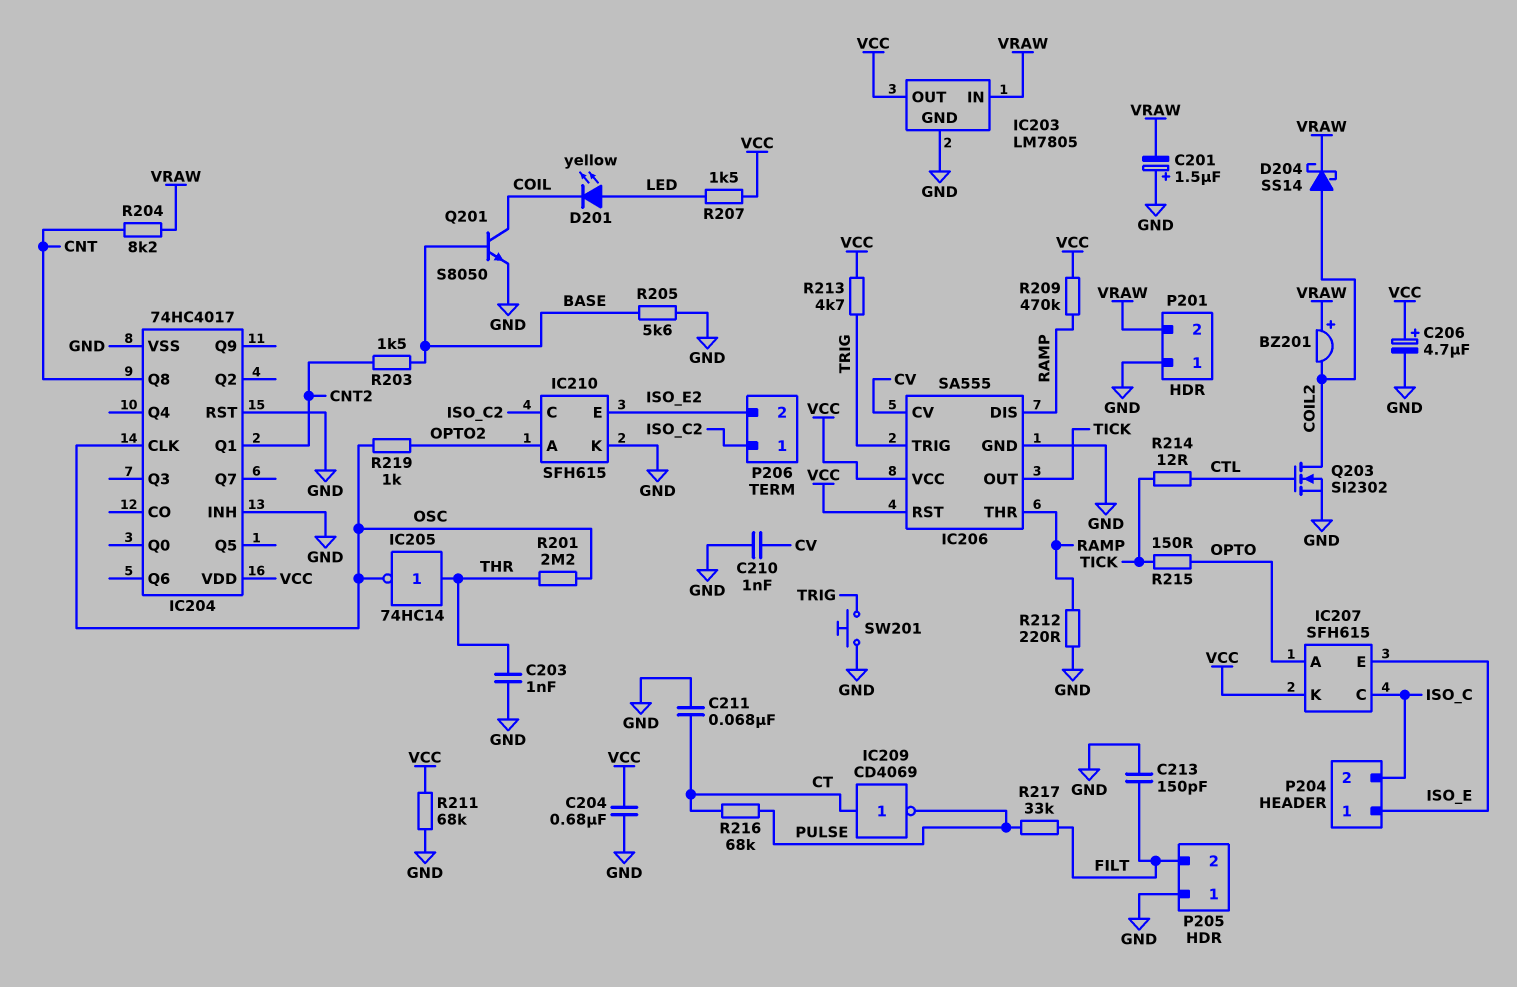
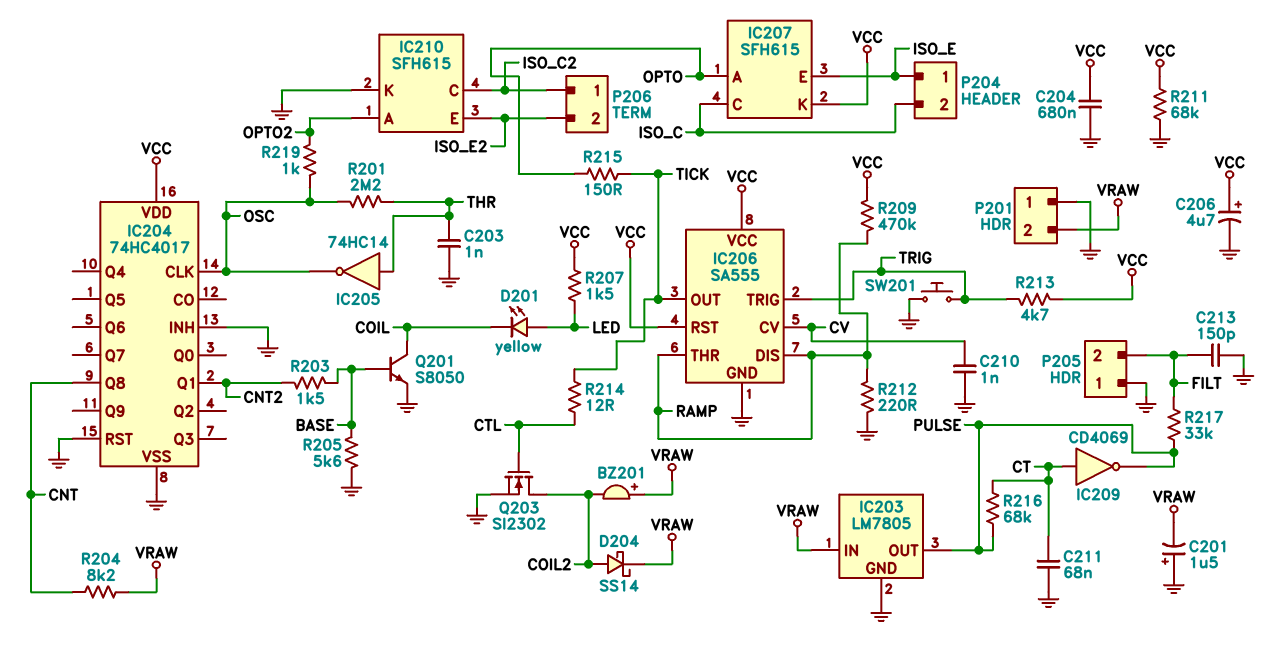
IC203 pin OUT: VCC -> PULSE

